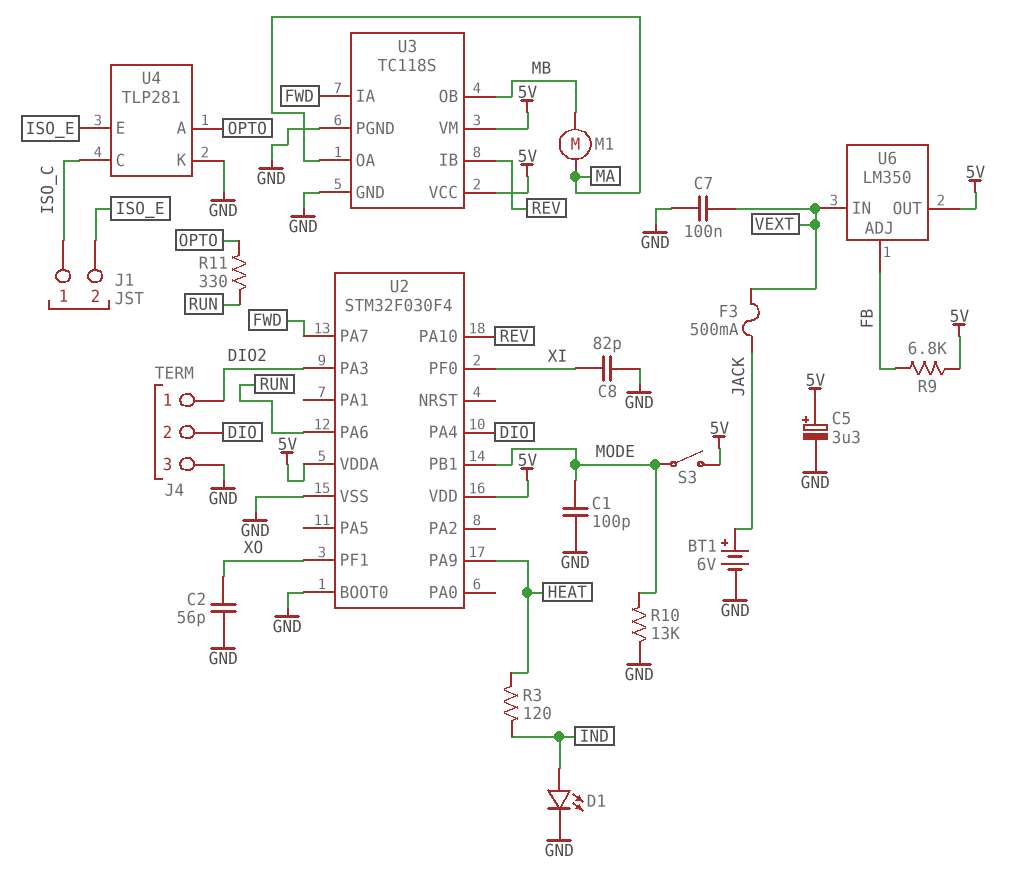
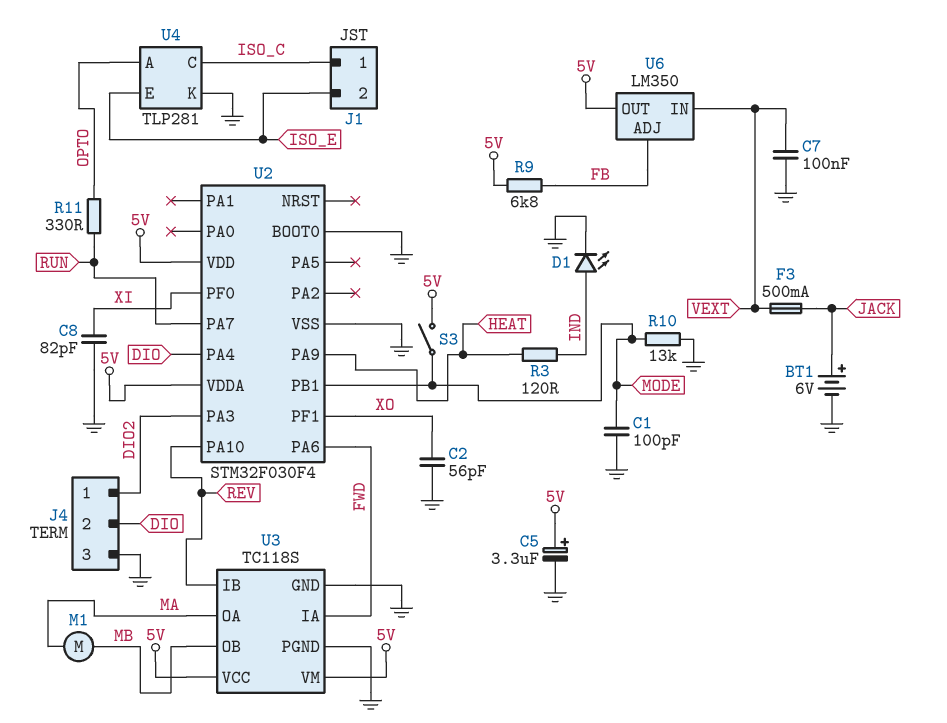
U2 pin PA6: RUN -> FWD
U2 pin PA7: FWD -> RUN

